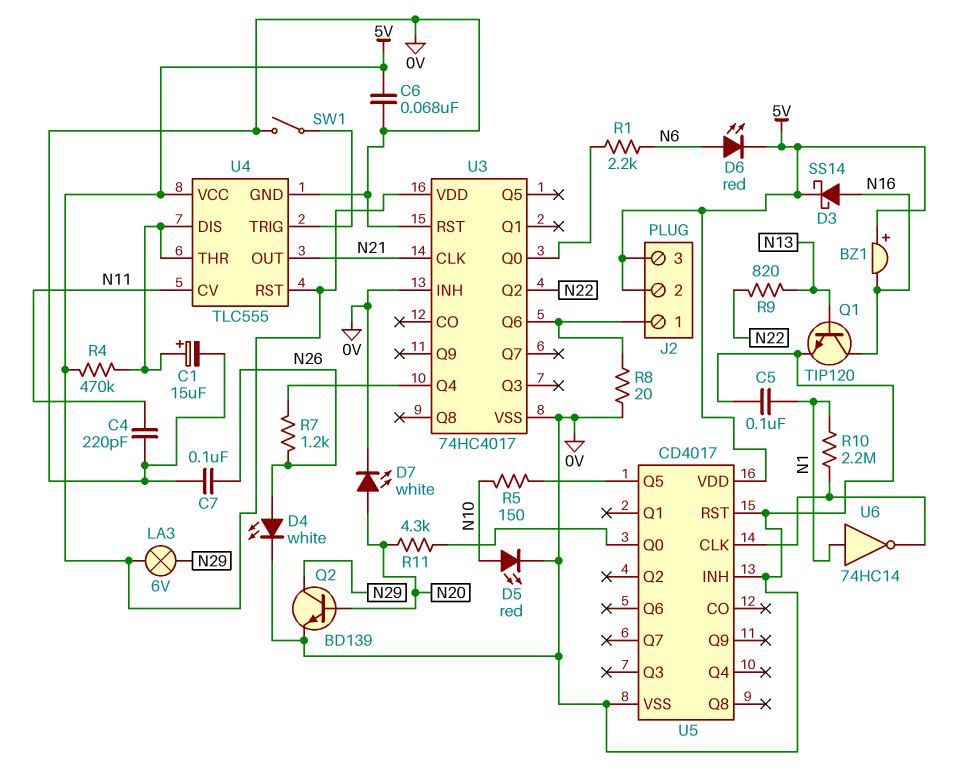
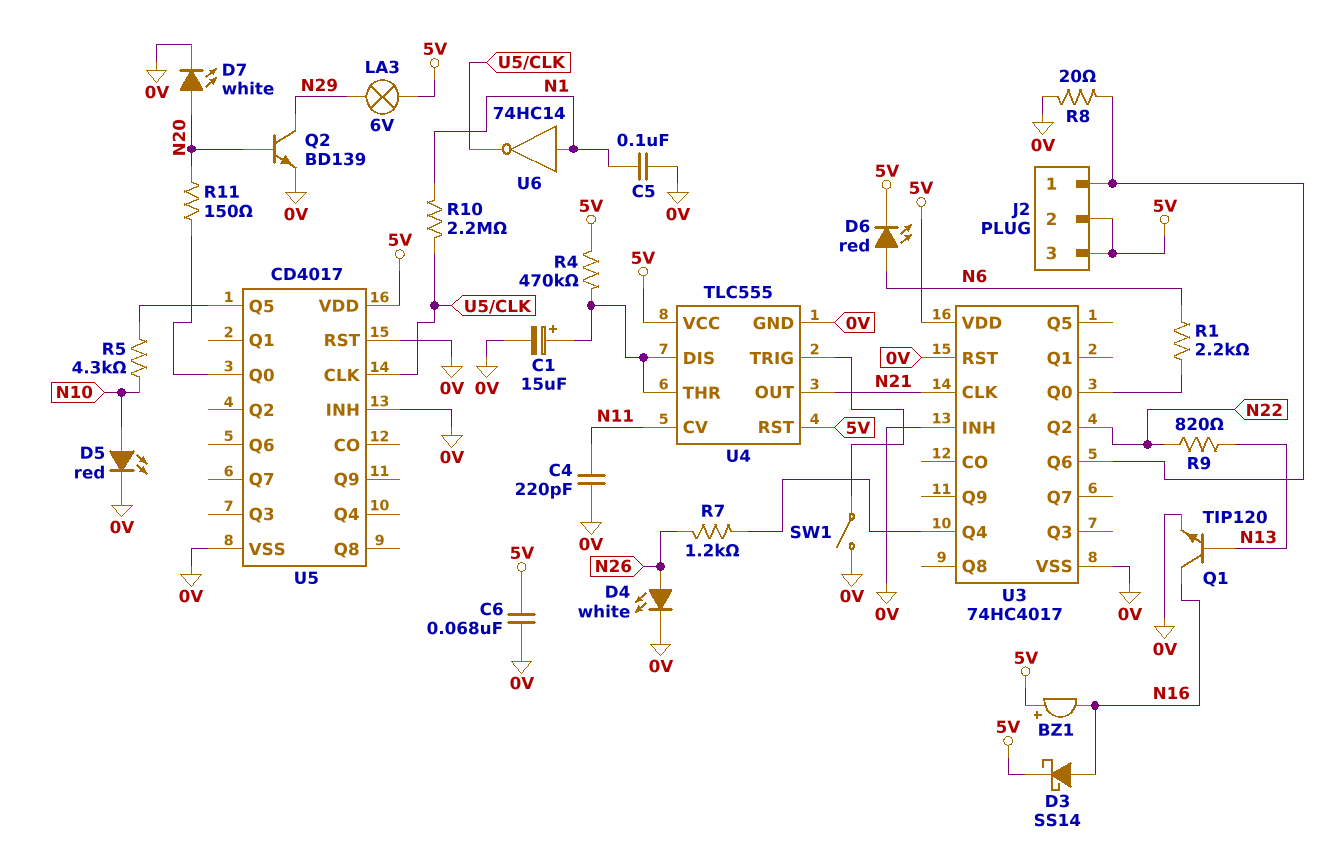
C7: 100nF (0V, N26) -> none
R5: 150 (N10, U5/Q5) -> 4.3k (N10, U5/Q5)
R11: 4.3k (N20, U5/Q0) -> 150 (N20, U5/Q0)

